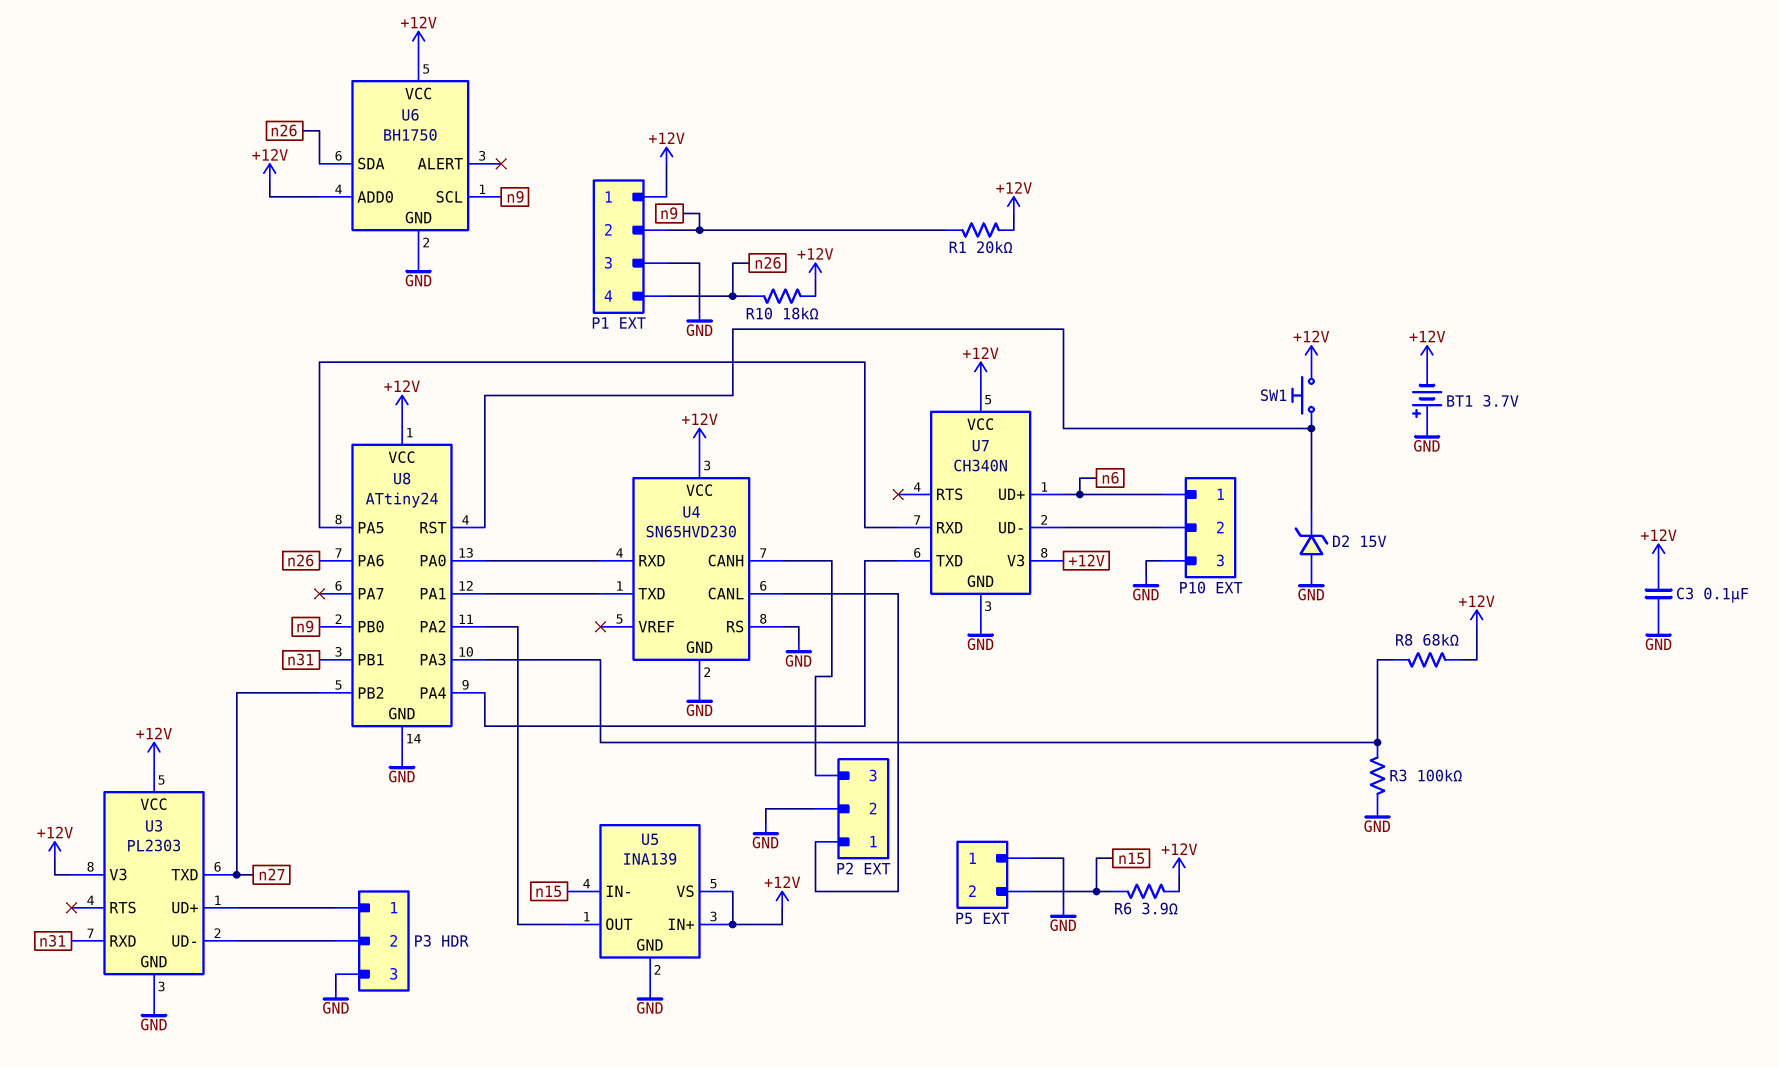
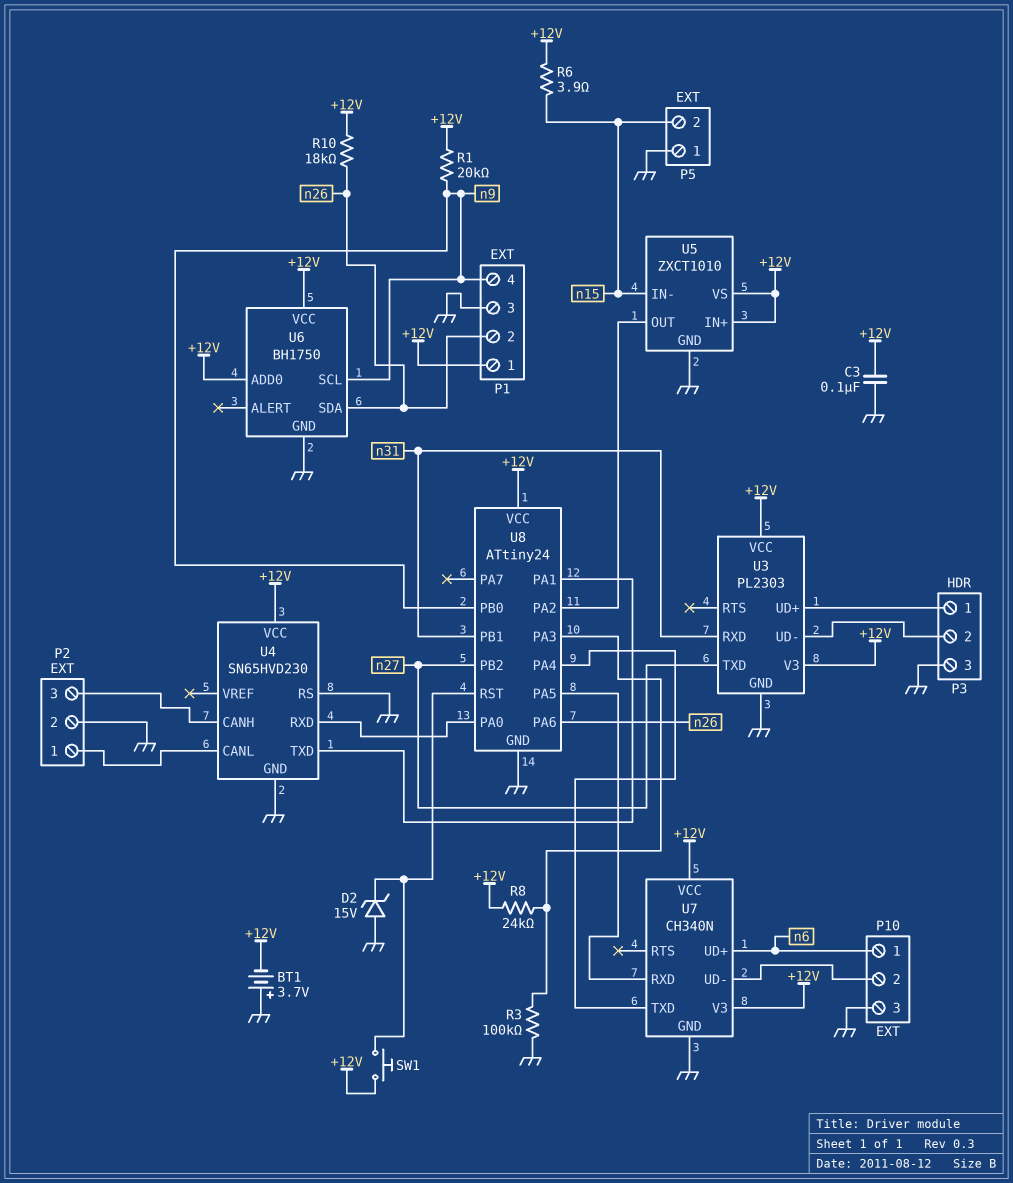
P1 pin 2: n9 -> n26
P1 pin 4: n26 -> n9
R8: 68k (+12V, U8/PA3) -> 24k (+12V, U8/PA3)
U5: INA139 -> ZXCT1010

